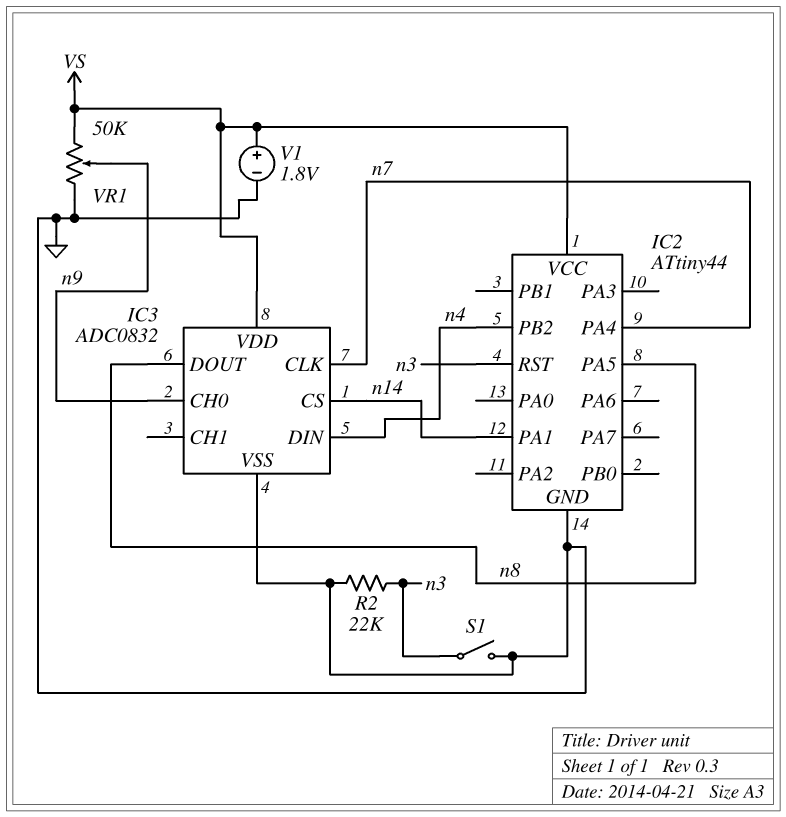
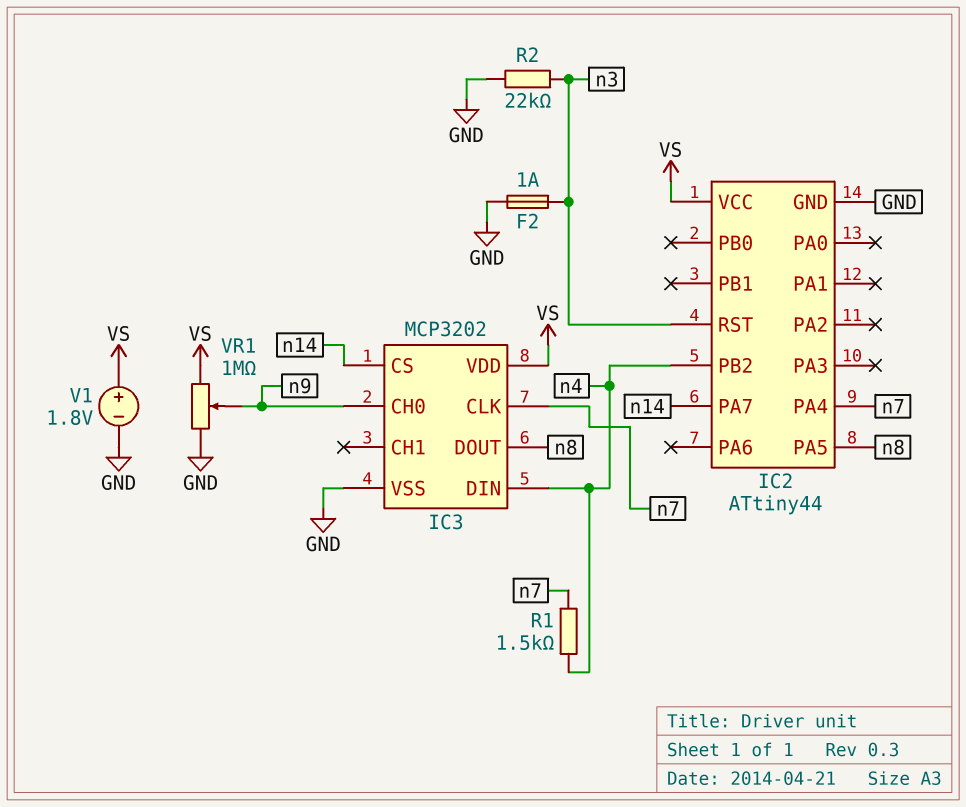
F2: none -> 1A (GND, n3)
IC2 pin PA1: n14 -> none
IC2 pin PA7: none -> n14
IC3: ADC0832 -> MCP3202
R1: none -> 1.5k (n4, n7)
S1: switch (GND, n3) -> none
VR1: 50k (GND, VS, wiper n9) -> 1M (GND, VS, wiper n9)

